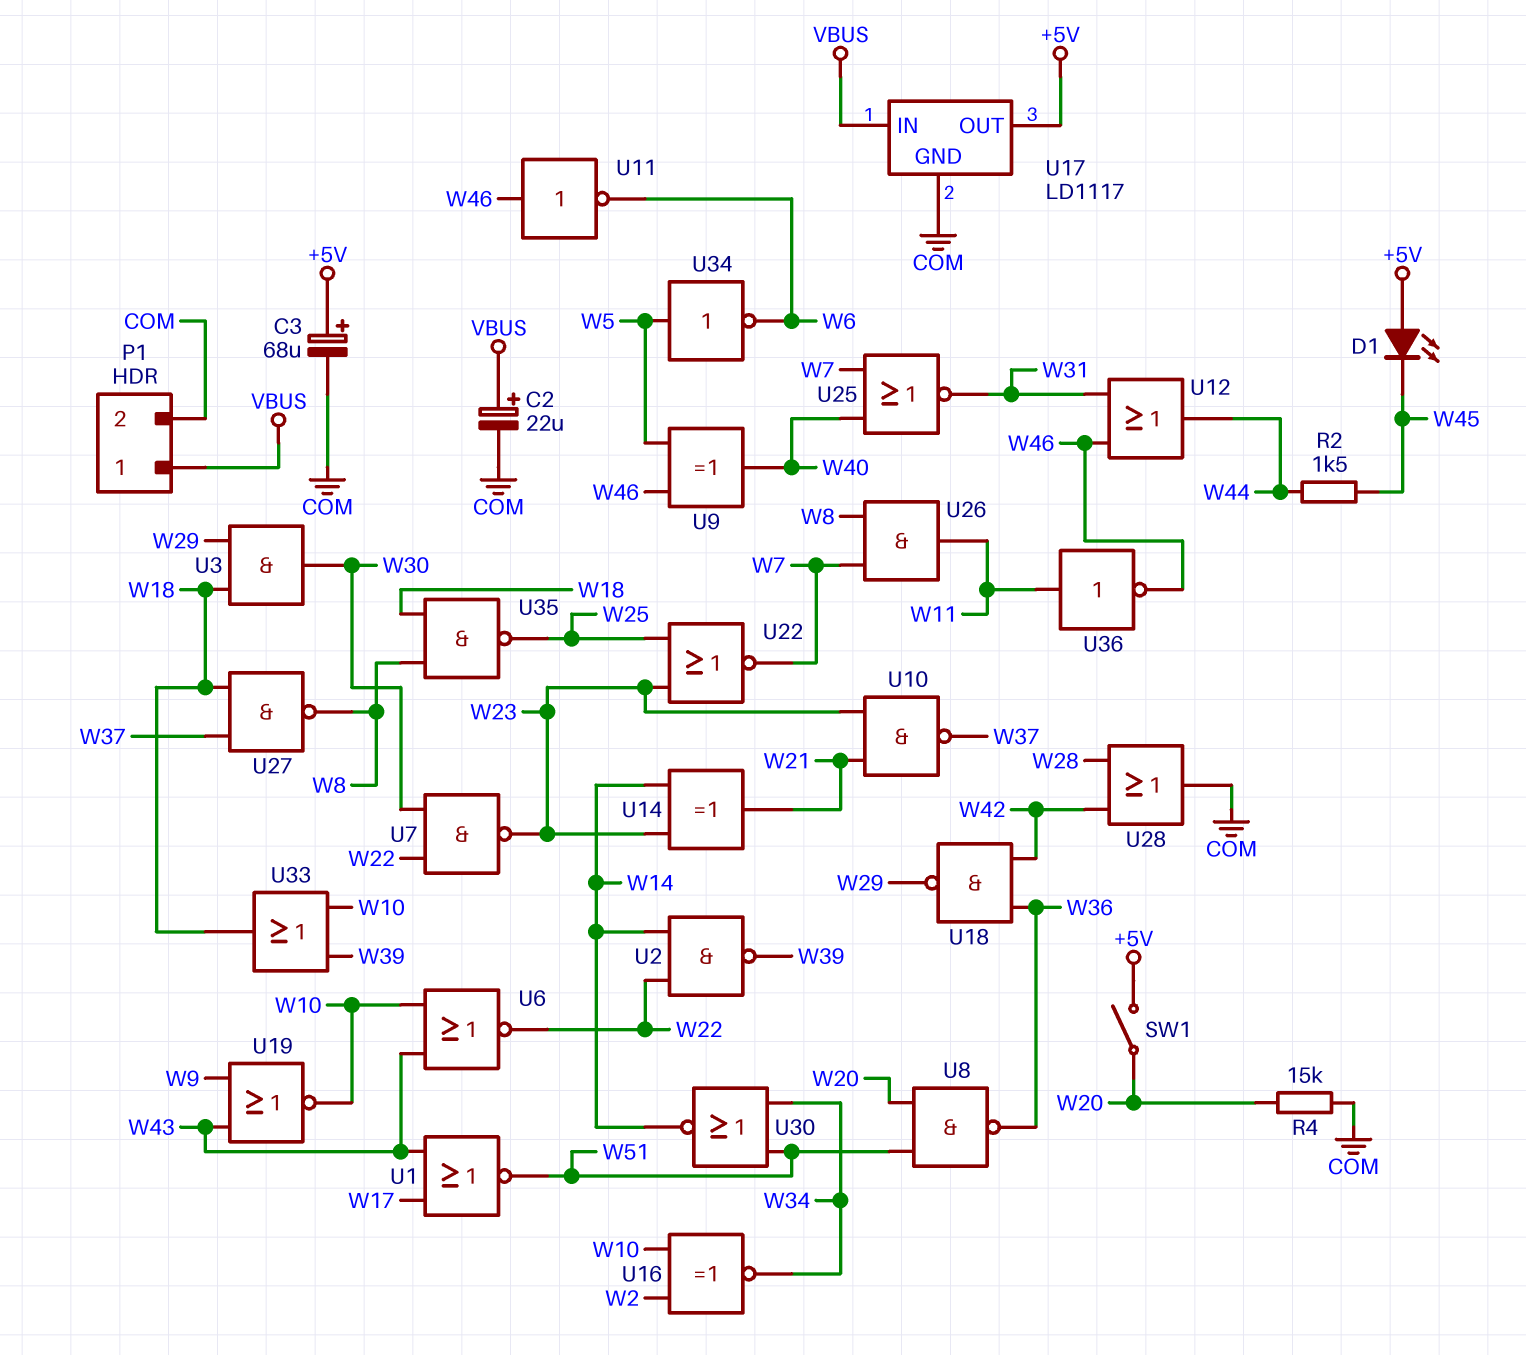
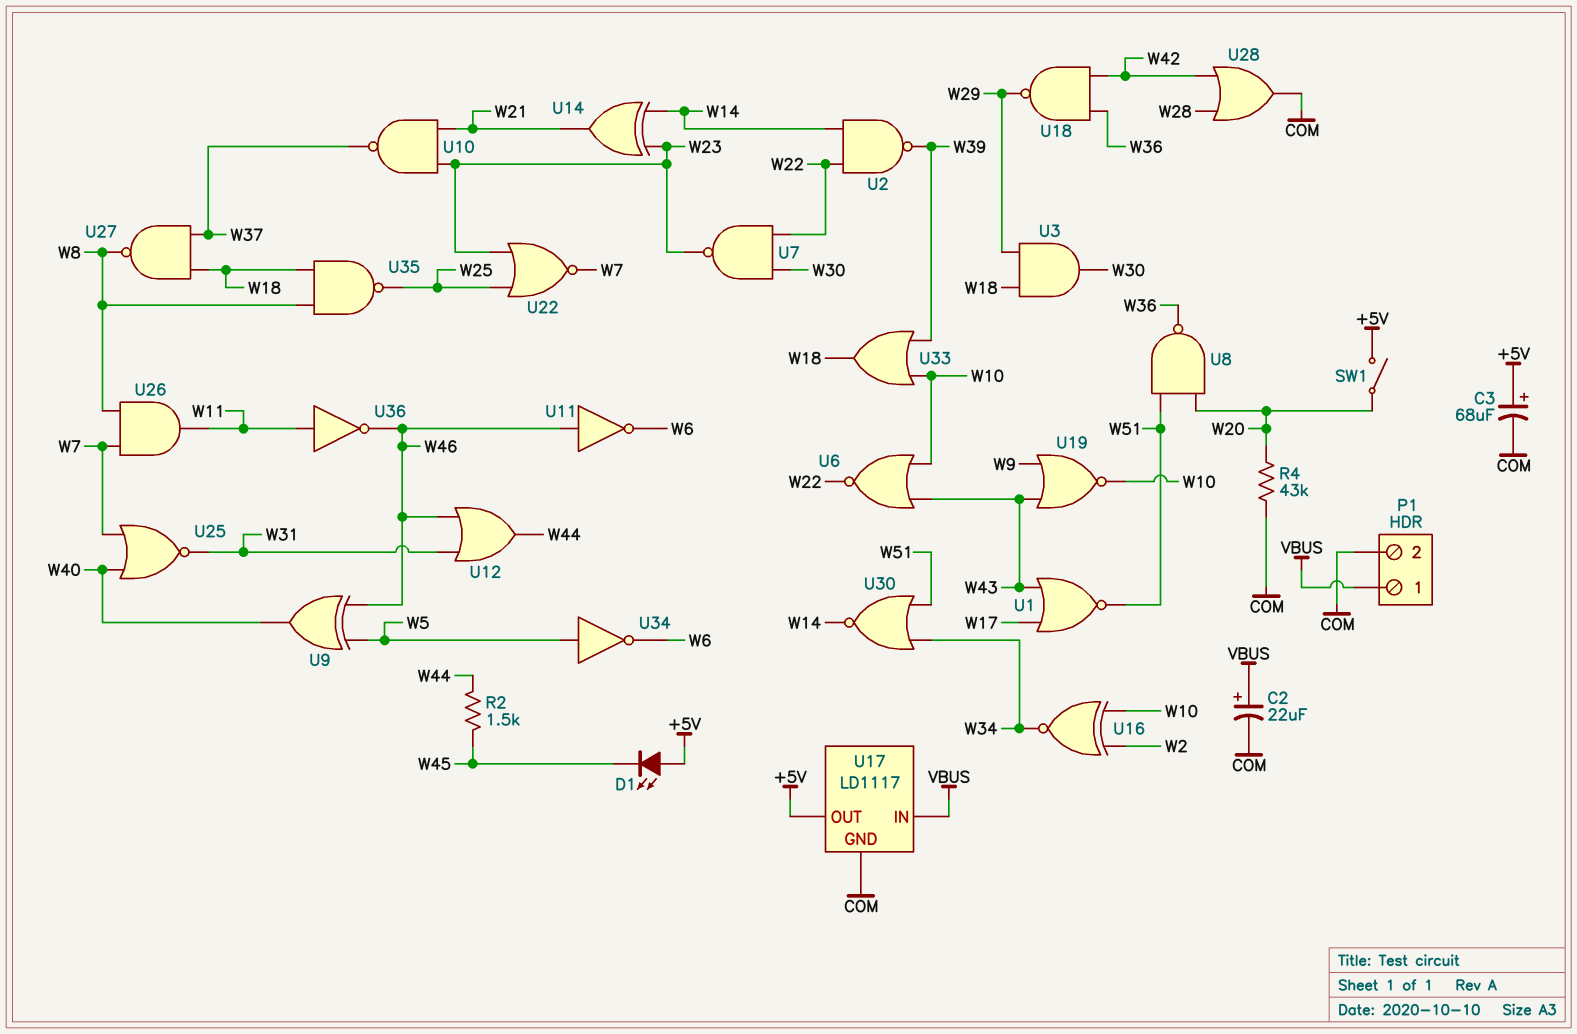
R4: 15k (COM, W20) -> 43k (COM, W20)

